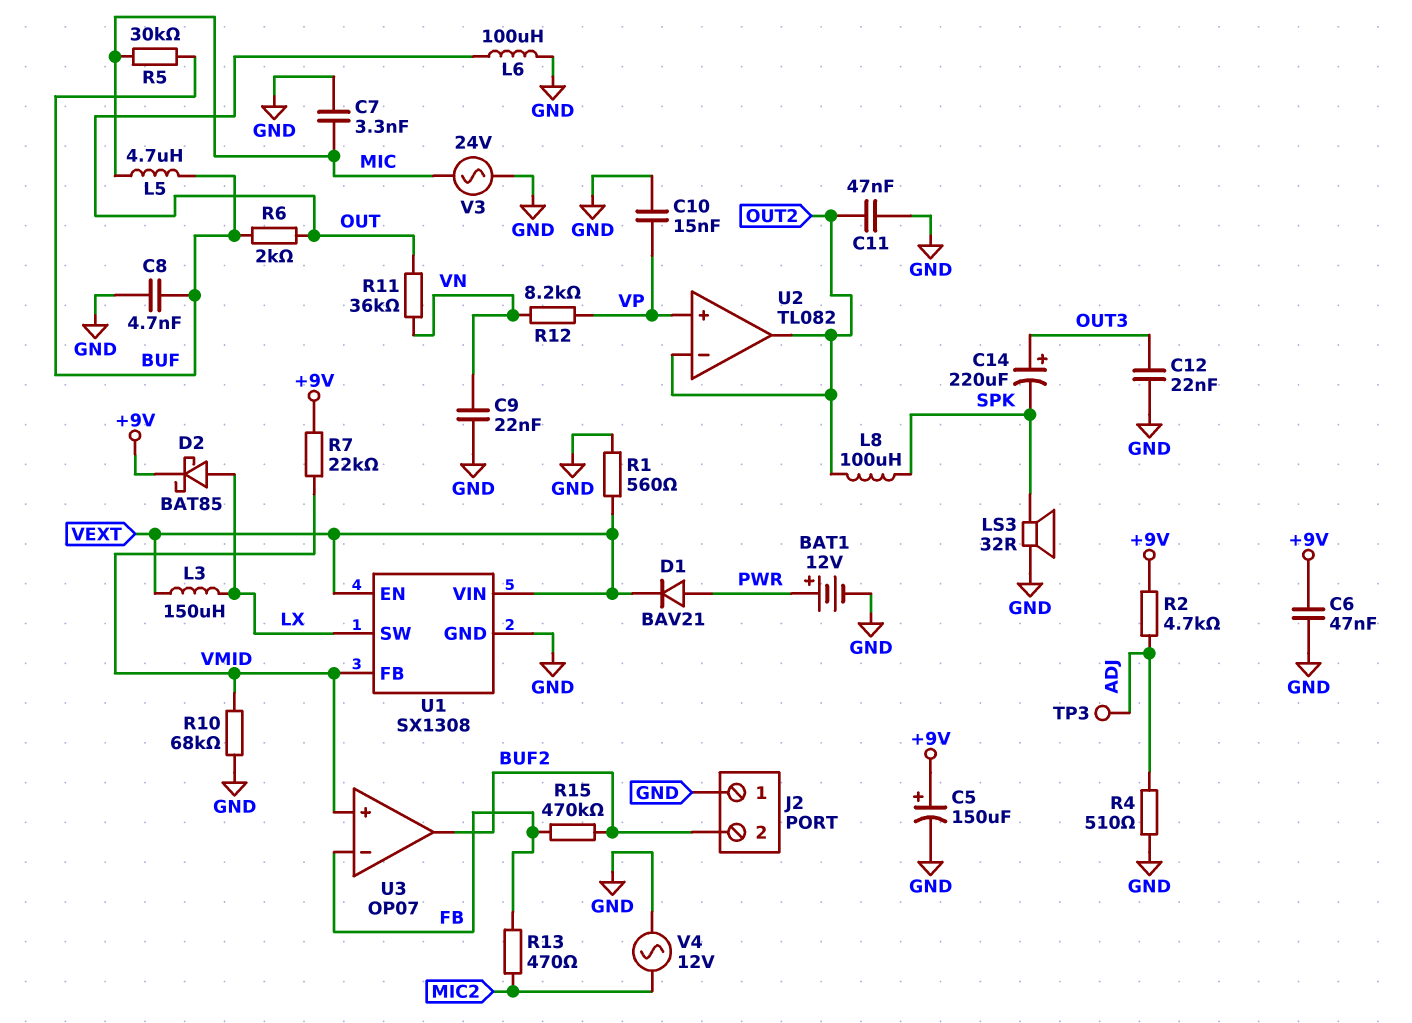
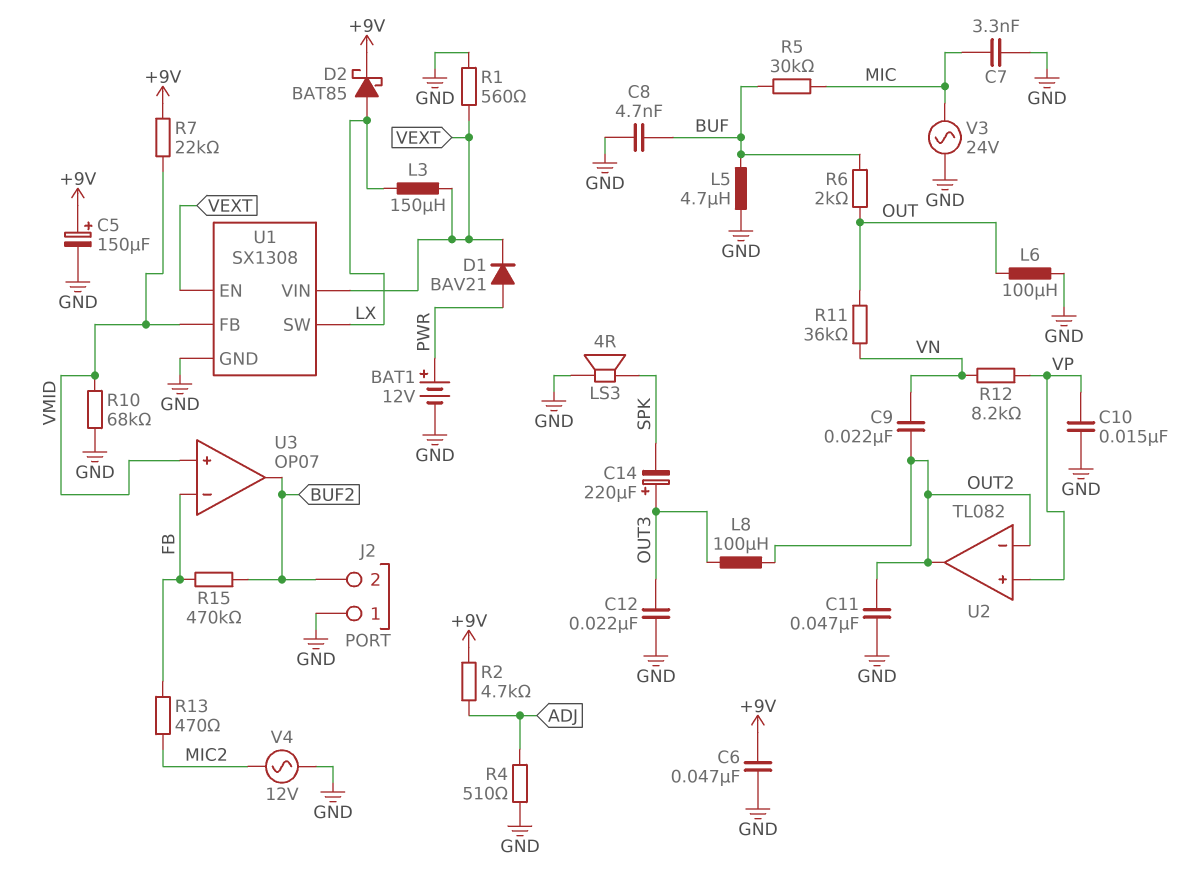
C9: 22nF (GND, VN) -> 22nF (OUT2, VN)
L5: 4.7uH (BUF, MIC) -> 4.7uH (BUF, GND)
L8: 100uH (OUT2, SPK) -> 100uH (OUT2, OUT3)
LS3: speaker 32R (GND, SPK) -> speaker 4R (GND, SPK)
TP3: test point (ADJ) -> none

